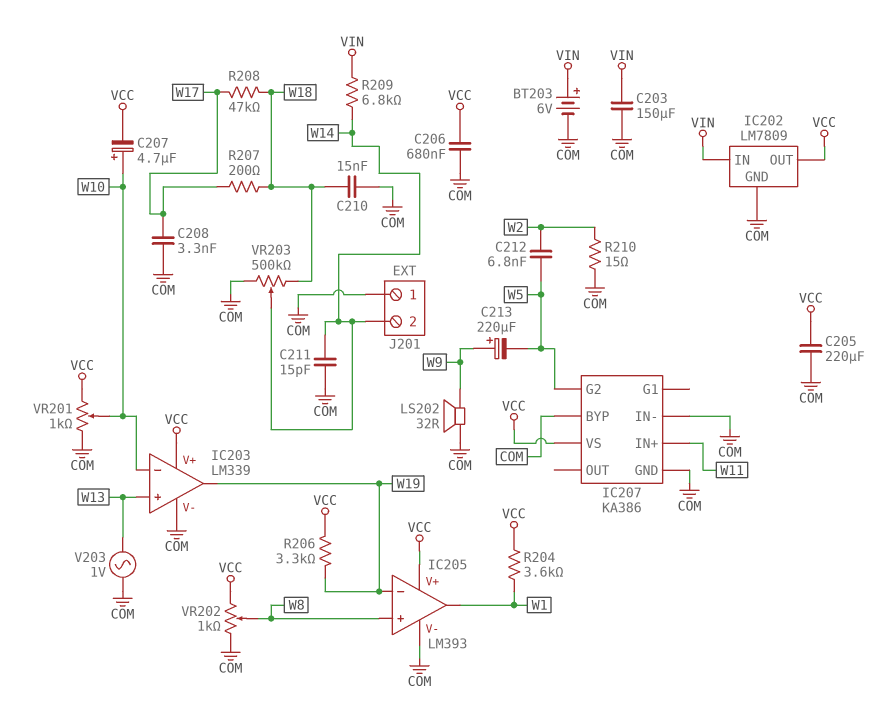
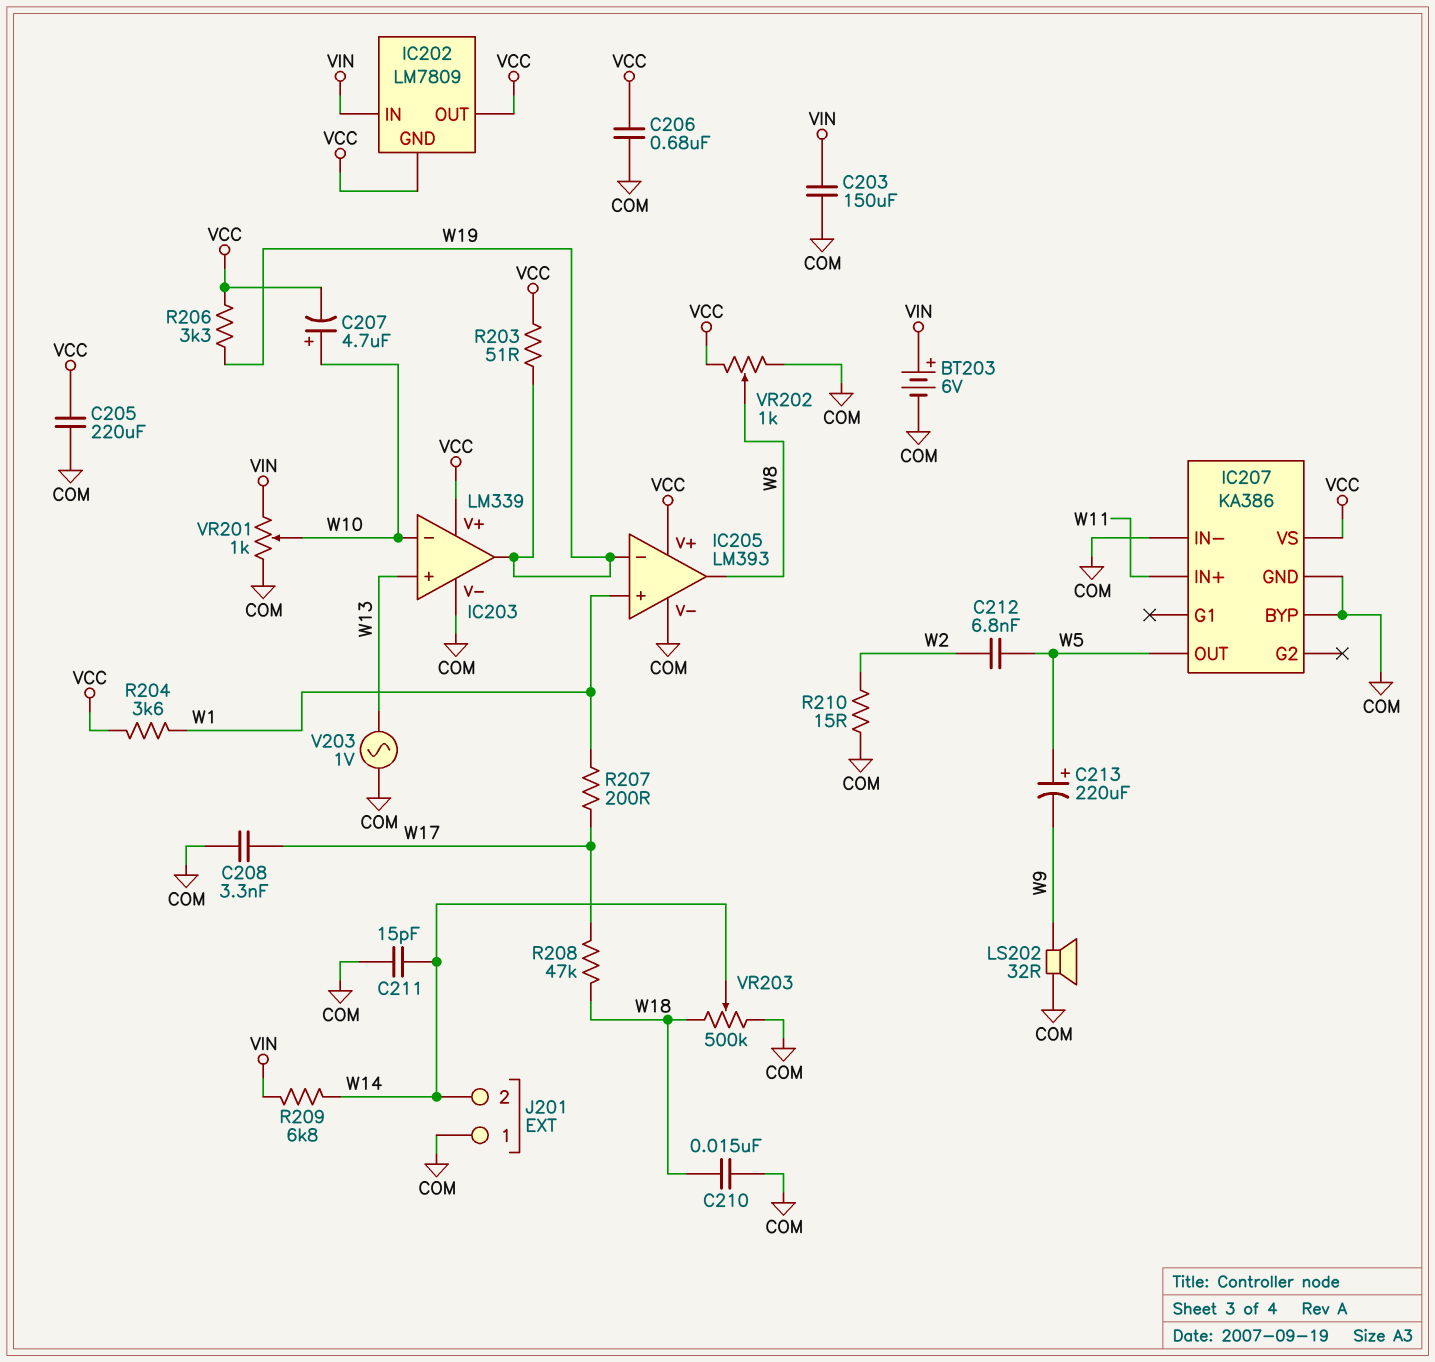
C213: 220uF (plus W9, minus W5) -> 220uF (plus W5, minus W9)
IC202 pin GND: COM -> VCC
IC205 pin in+: W8 -> W1
IC205 pin out: W1 -> W8
IC207 pin G2: W5 -> none
IC207 pin OUT: none -> W5
R203: none -> 51 (VCC, W19)
R207: 200 (W17, W18) -> 200 (W1, W17)
VR201: 1k (COM, VCC, wiper W10) -> 1k (COM, VIN, wiper W10)

